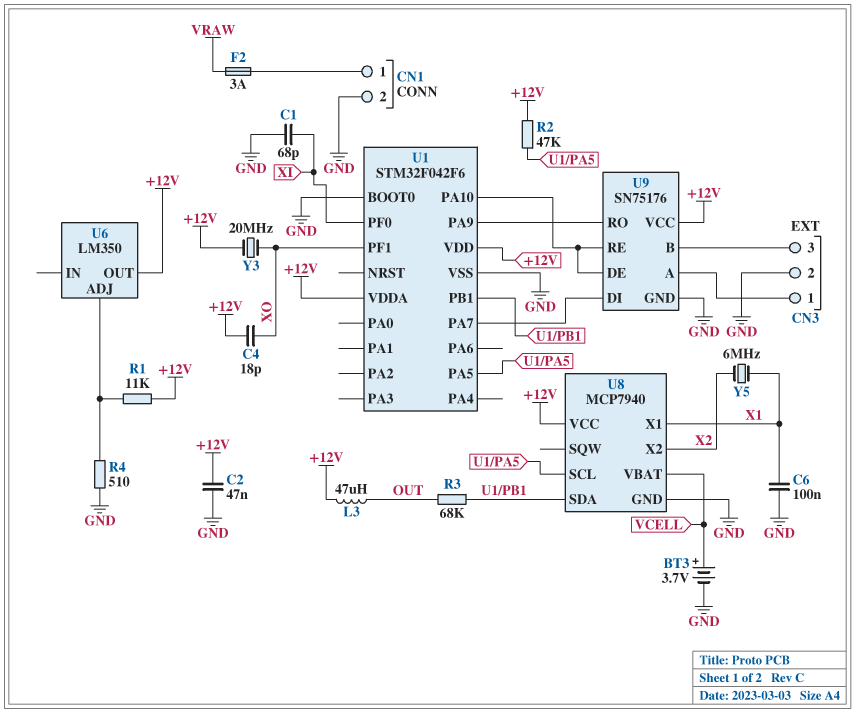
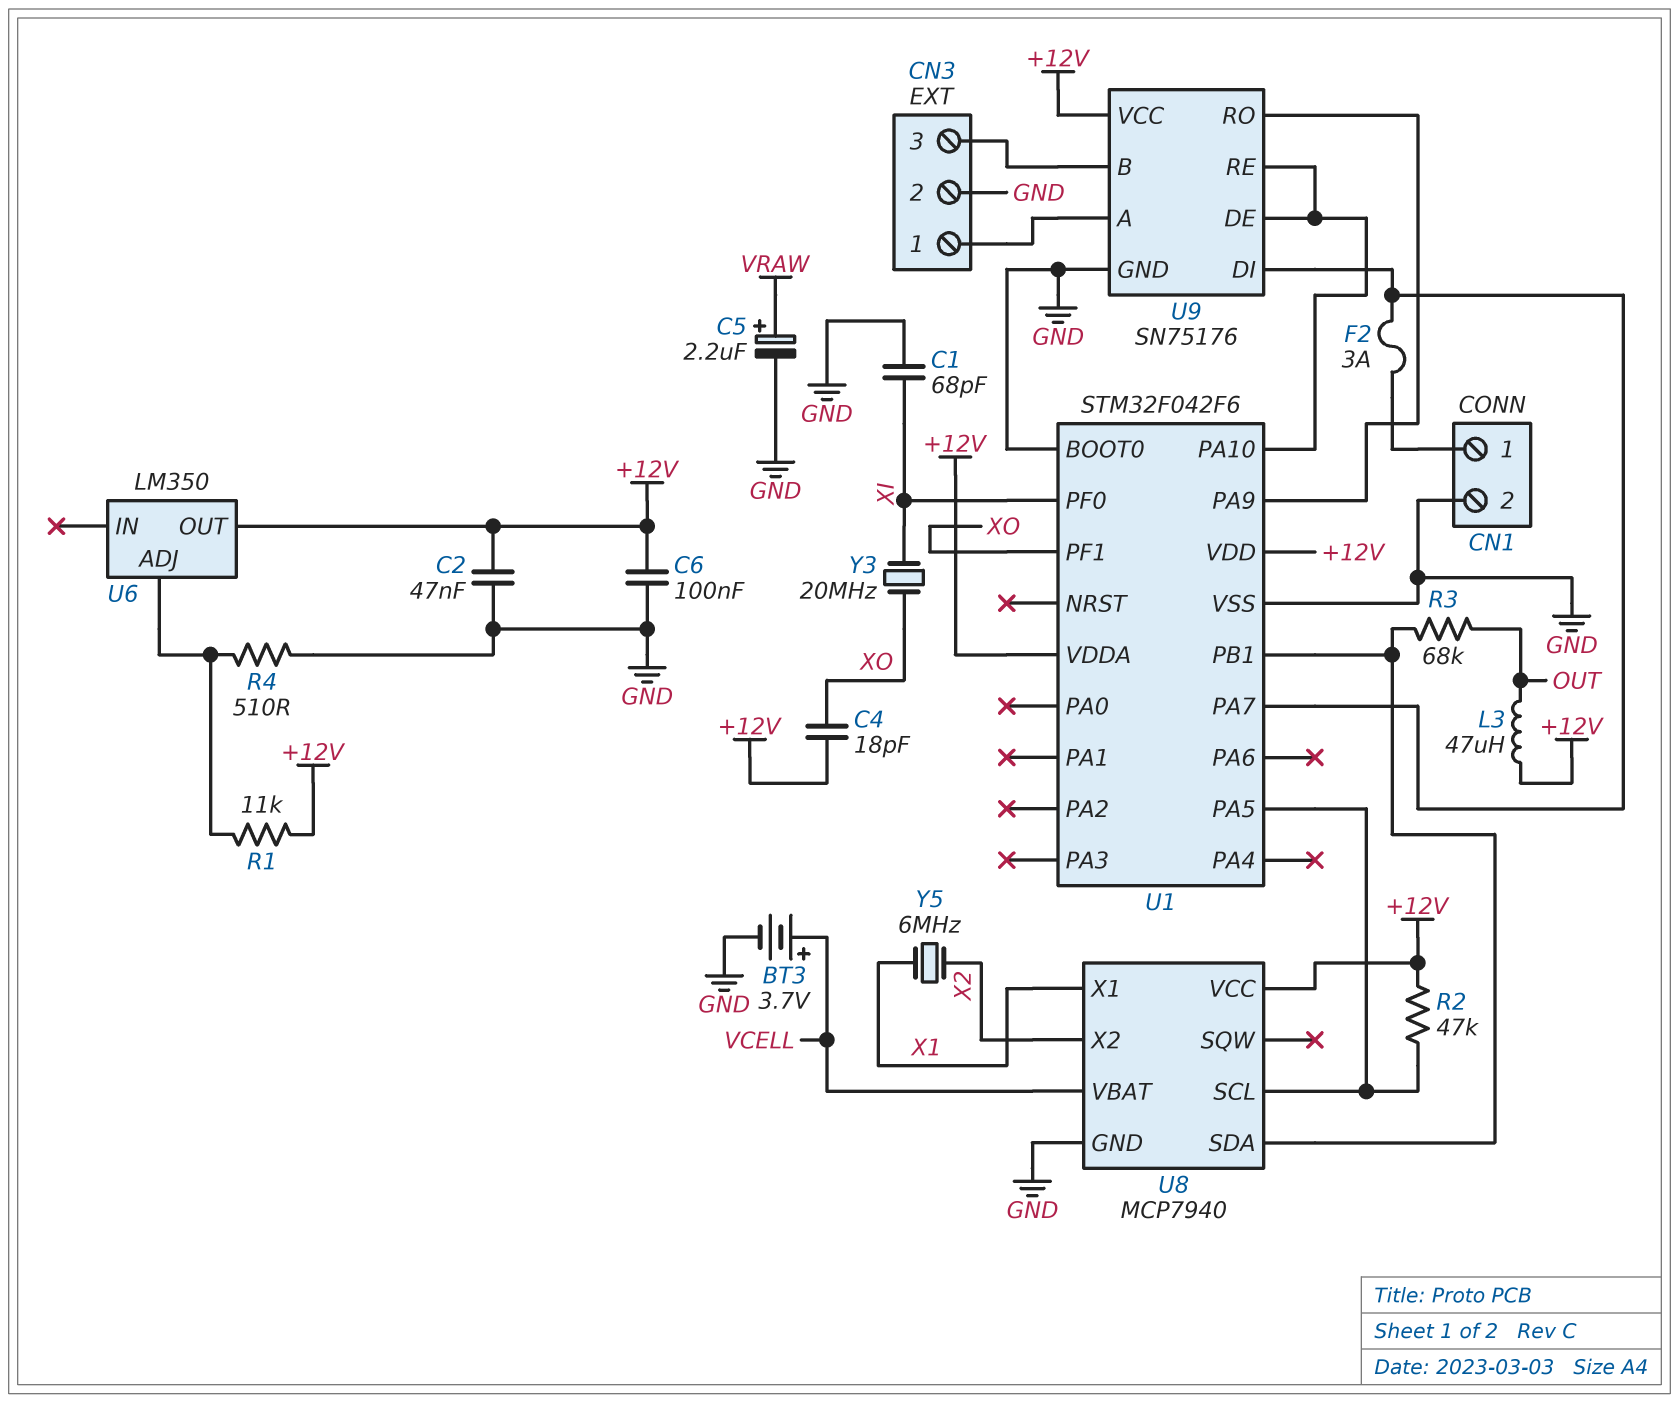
C5: none -> 2.2uF (plus VRAW, minus GND)
C6: 100nF (GND, X1) -> 100nF (+12V, GND)
F2: 3A (CN1/1, VRAW) -> 3A (CN1/1, U1/PA7)
Y3: 20MHz (+12V, XO) -> 20MHz (XI, XO)

